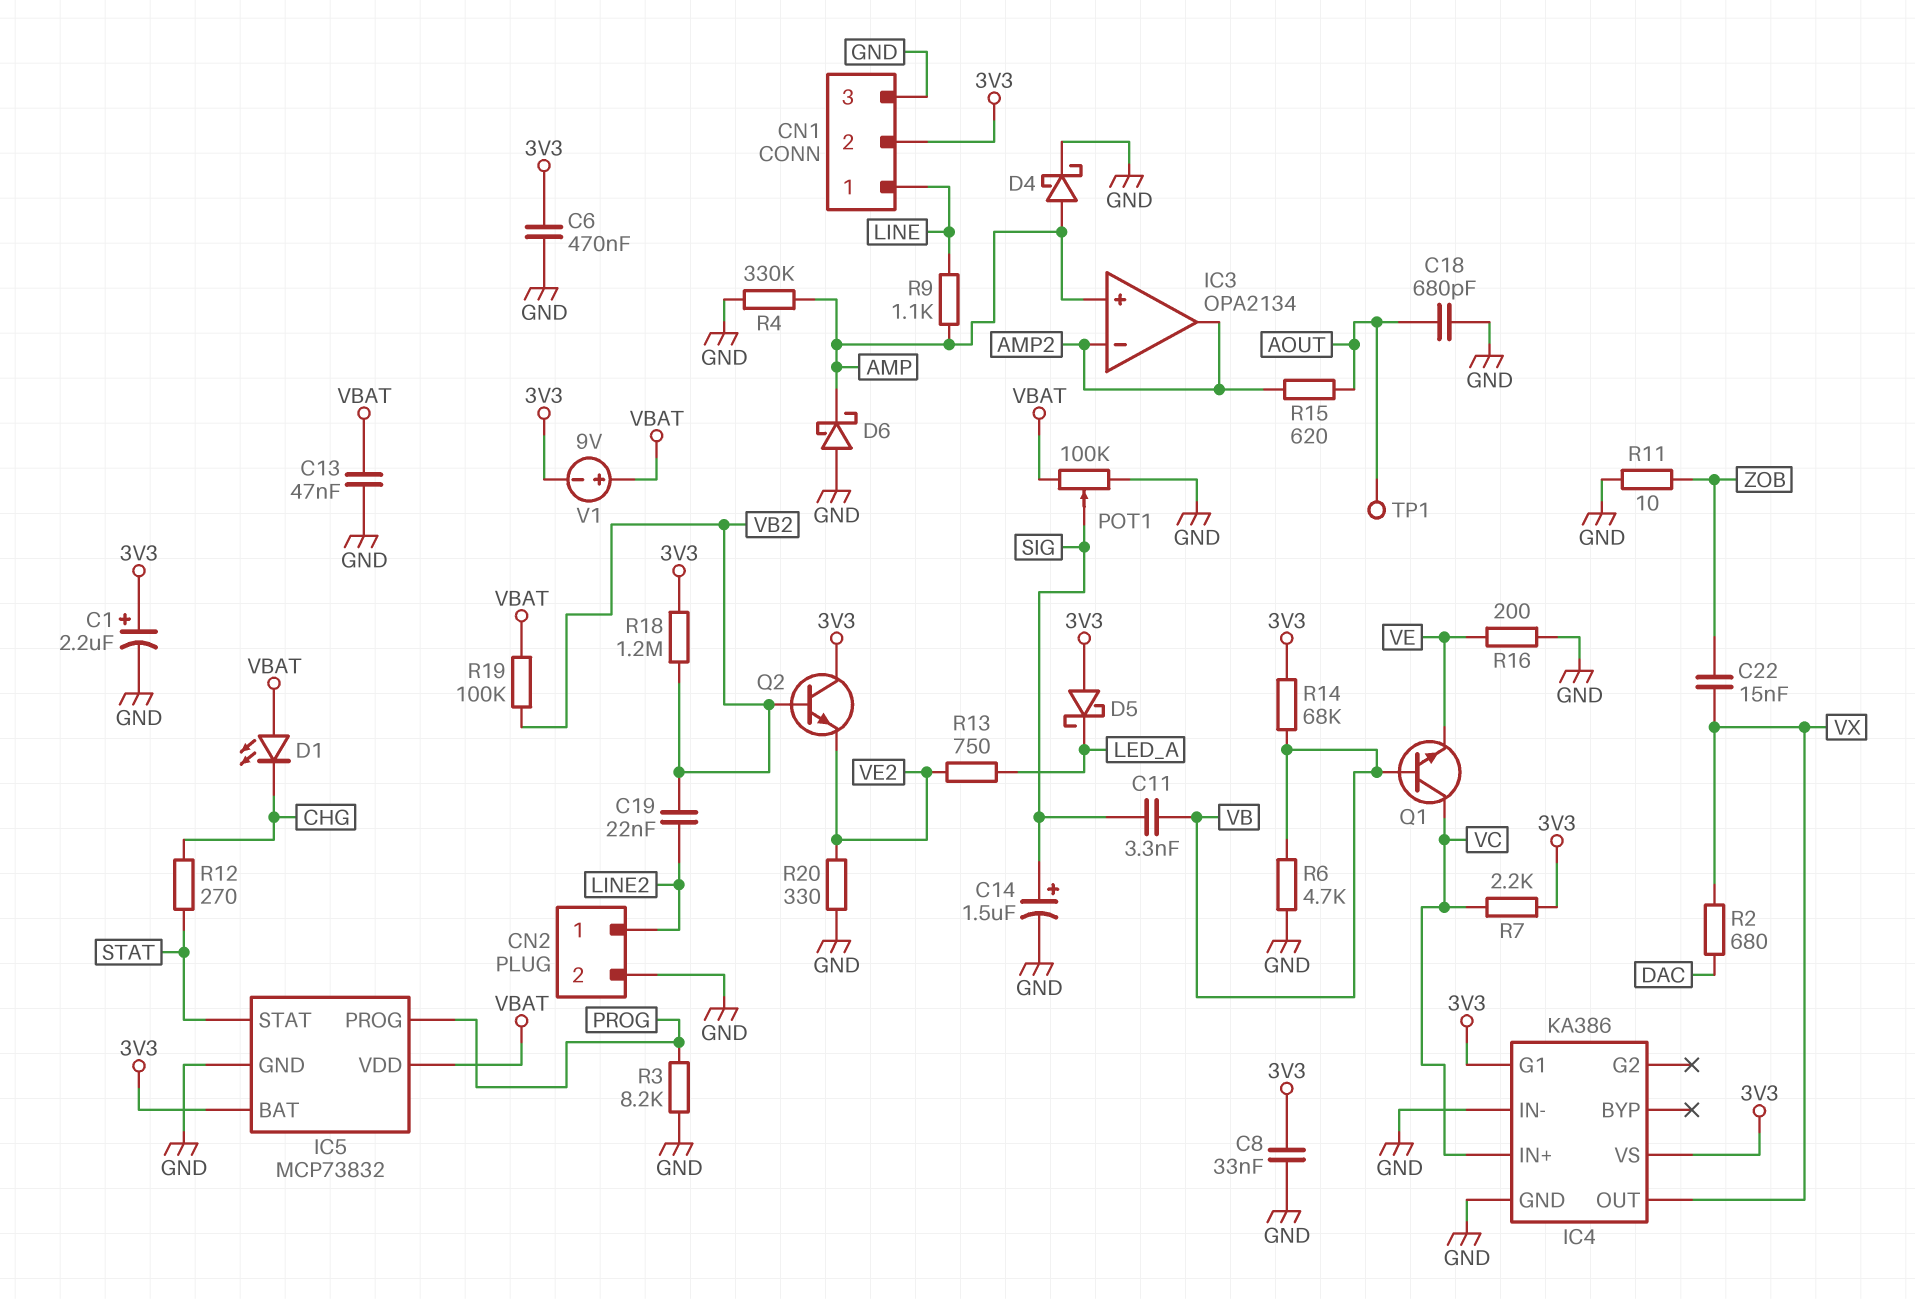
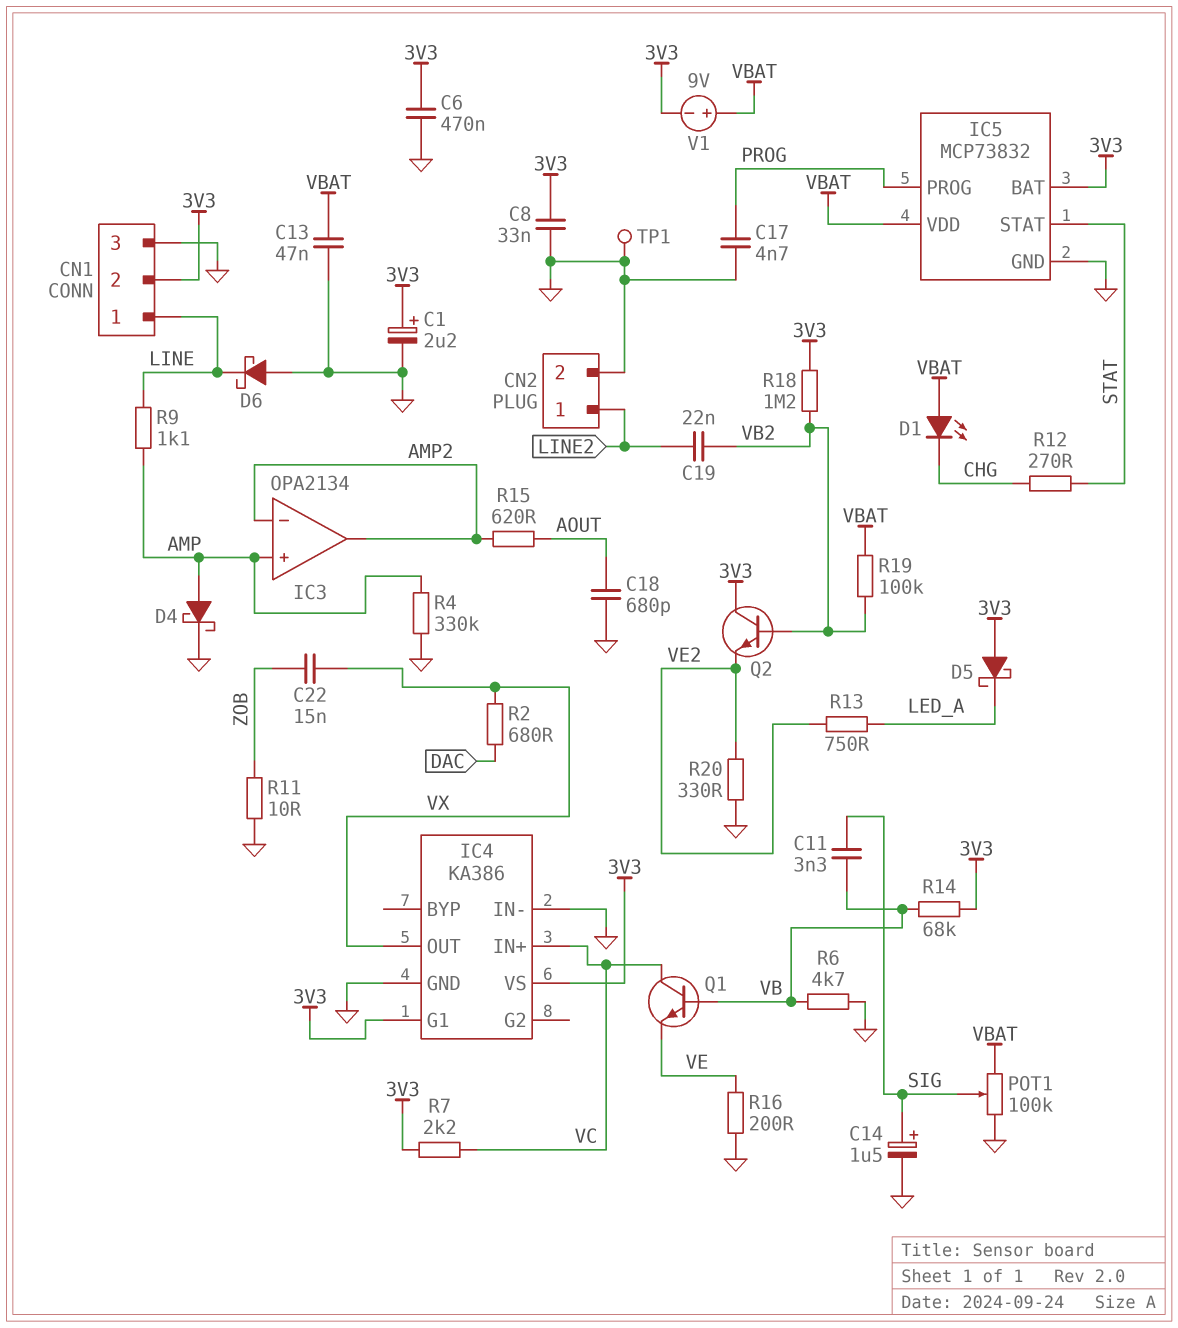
C17: none -> 4.7nF (GND, PROG)
D6: schottky (A GND, K AMP) -> schottky (A GND, K LINE)
R3: 8.2k (GND, PROG) -> none
TP1: test point (AOUT) -> test point (GND)

